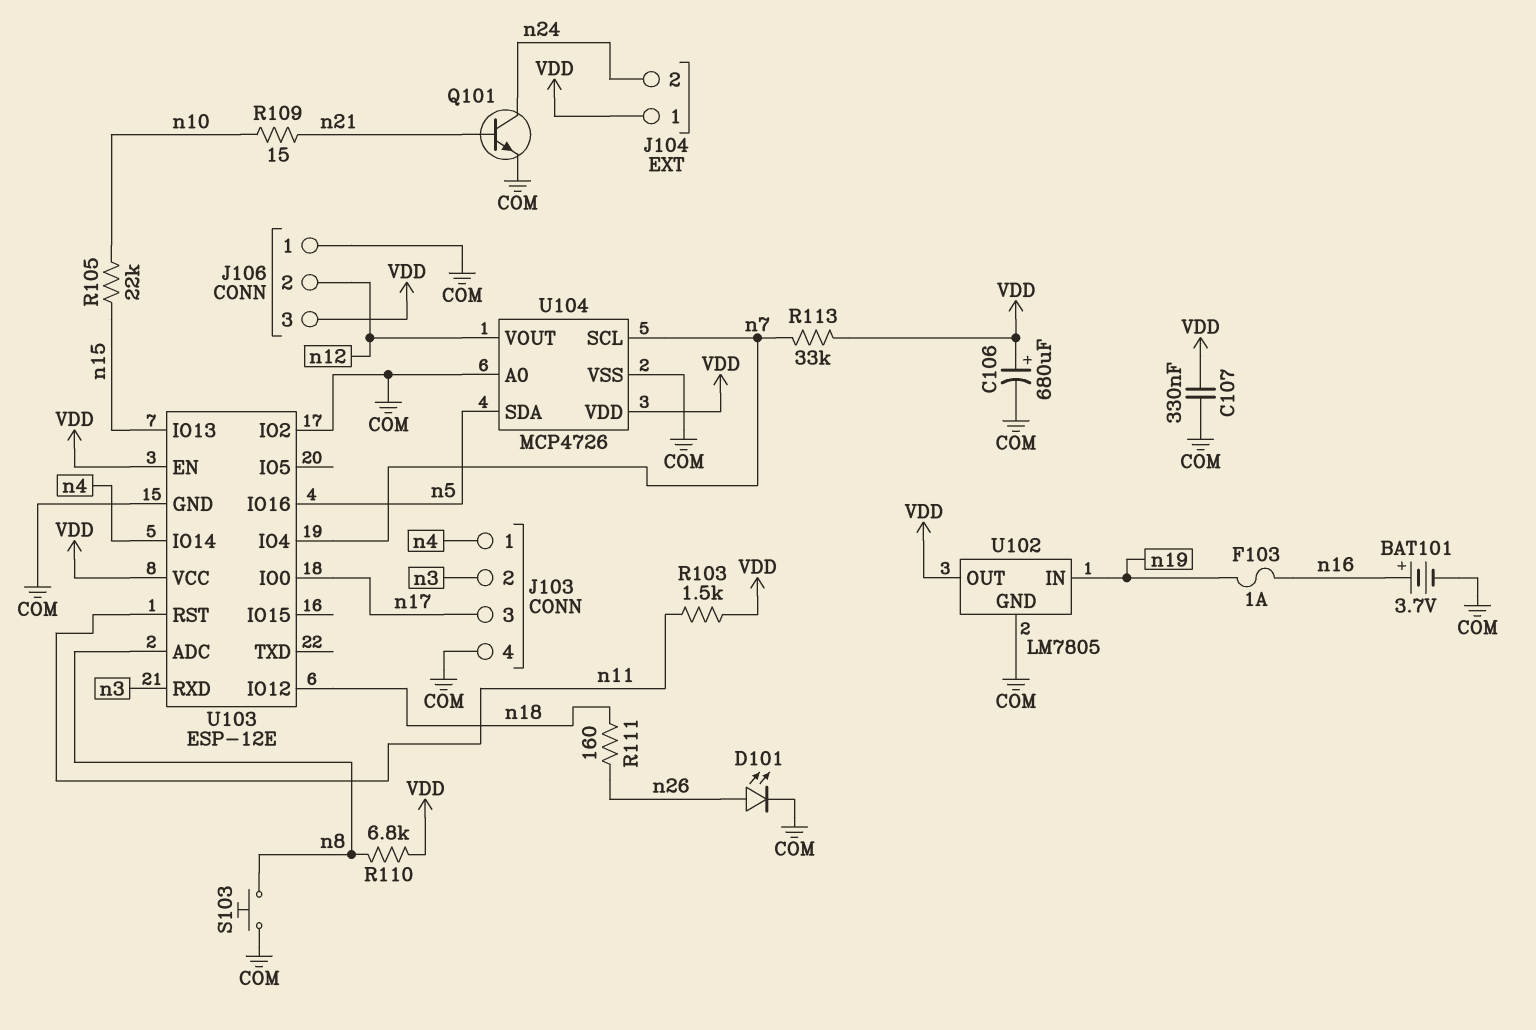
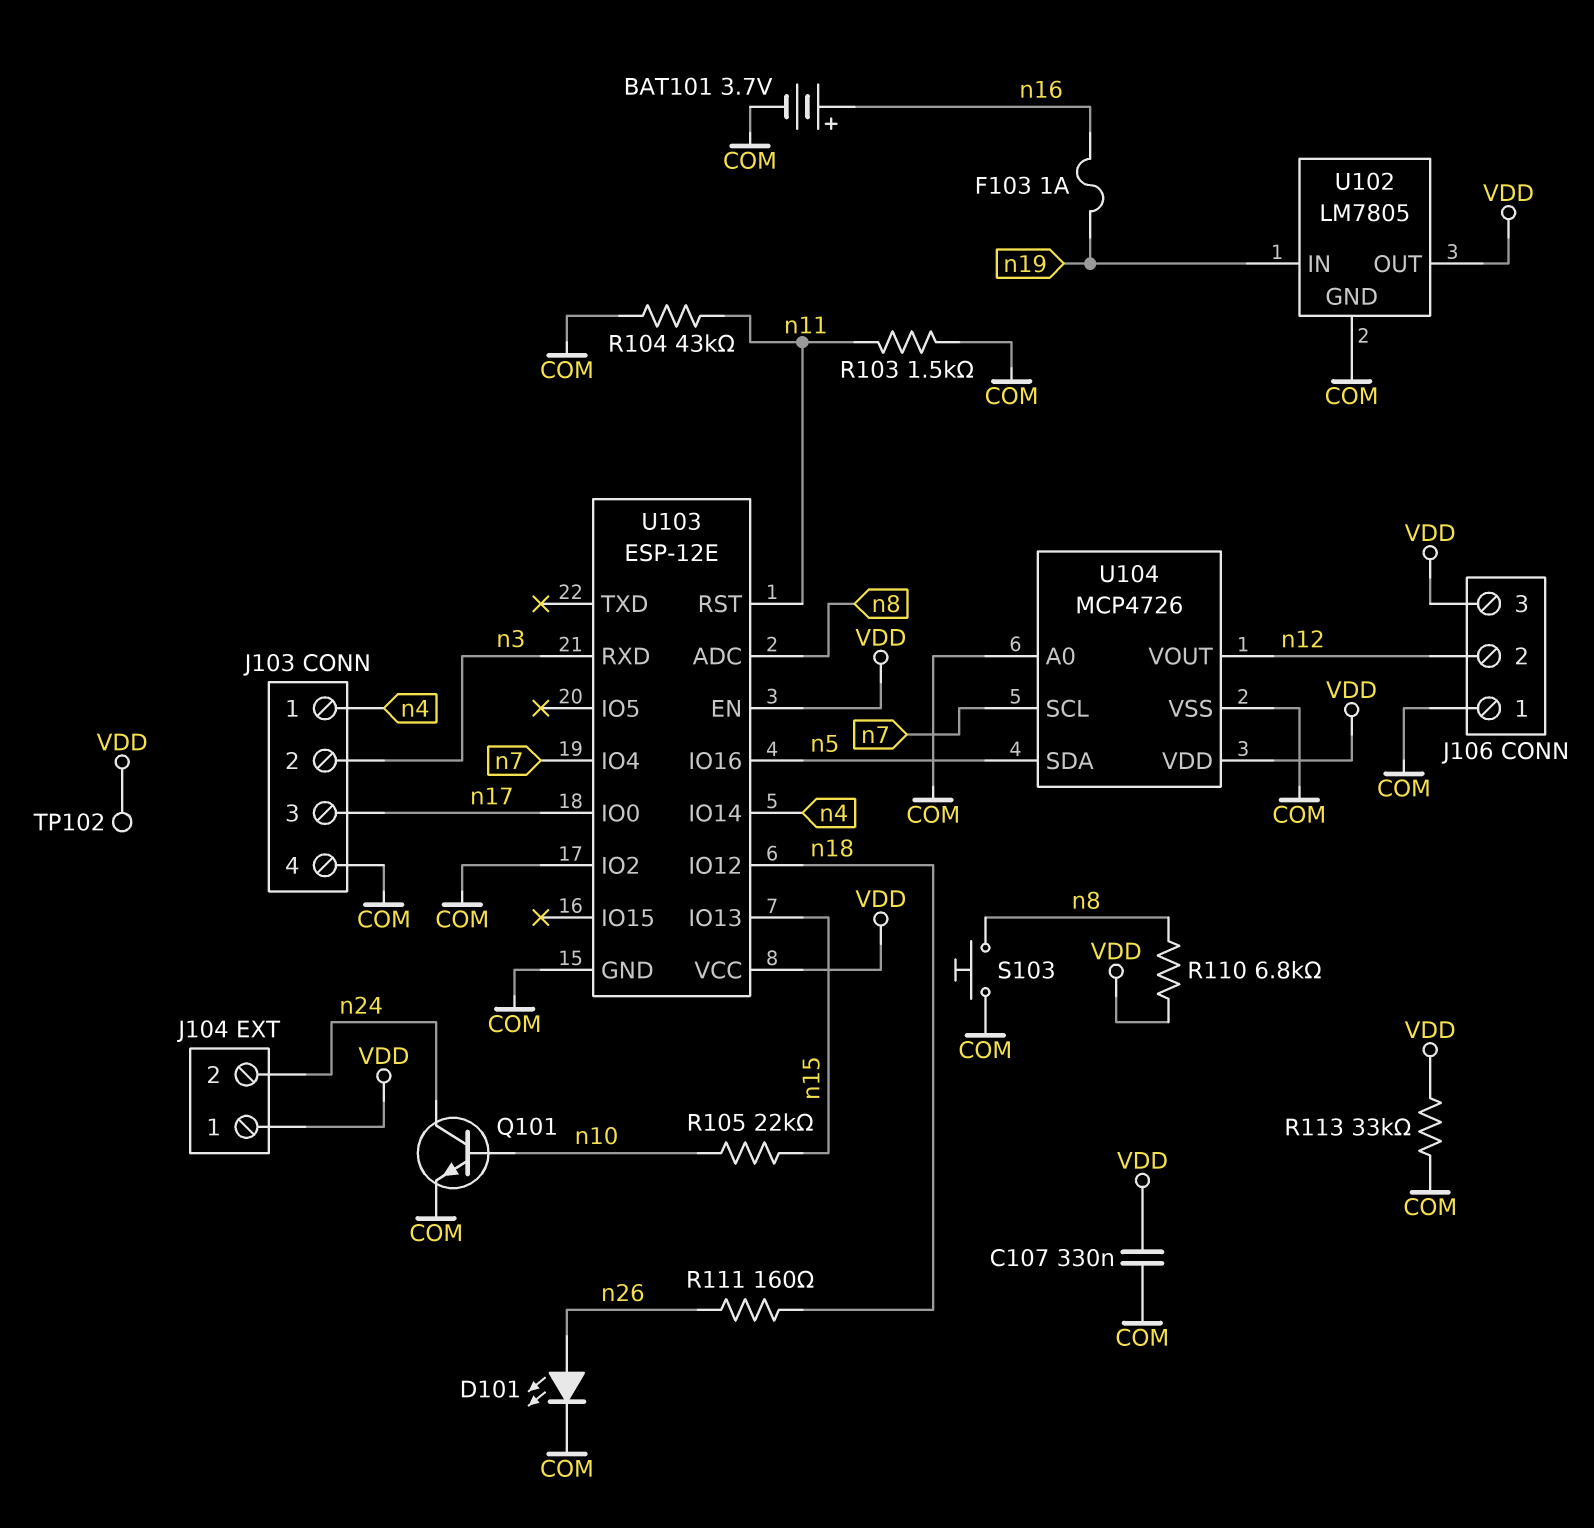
C106: 680uF (plus VDD, minus COM) -> none
Q101: NPN (B n21, C n24, E COM) -> NPN (B n10, C n24, E COM)
R103: 1.5k (VDD, n11) -> 1.5k (COM, n11)
R104: none -> 43k (COM, n11)
R109: 15 (n10, n21) -> none
R113: 33k (VDD, n7) -> 33k (COM, VDD)
TP102: none -> test point (VDD)

